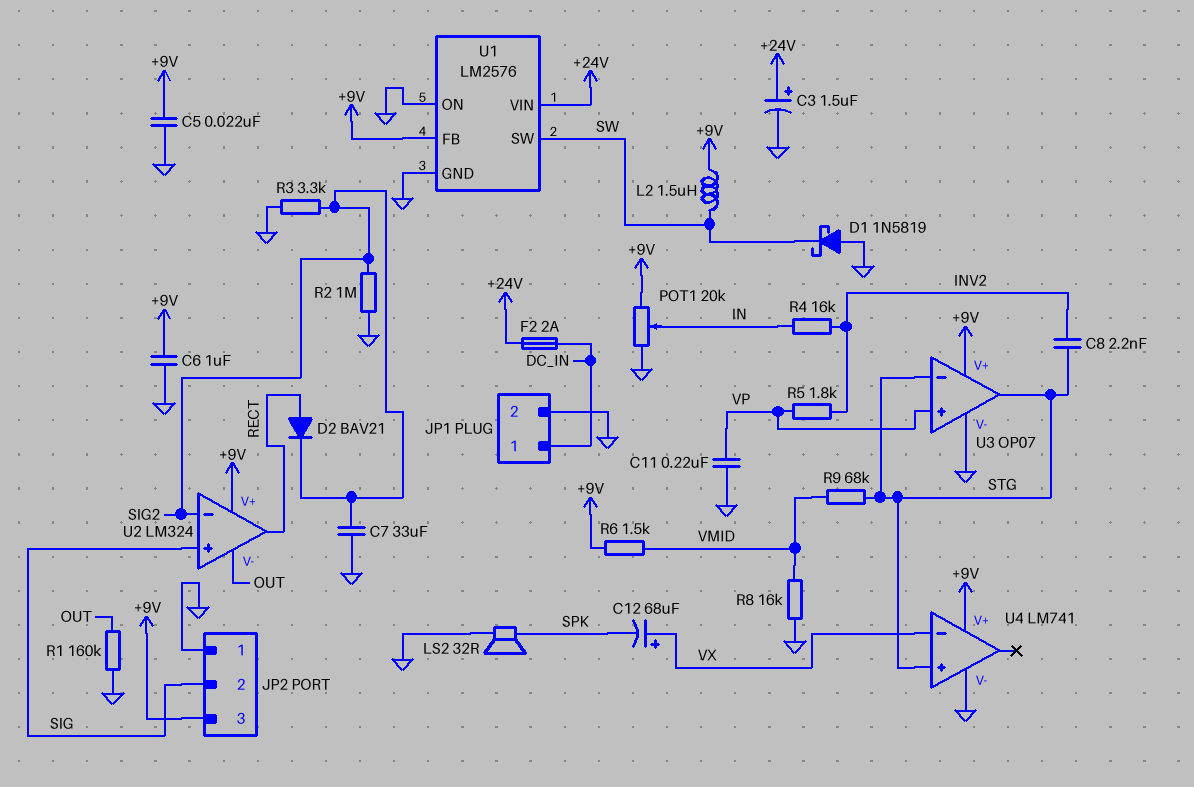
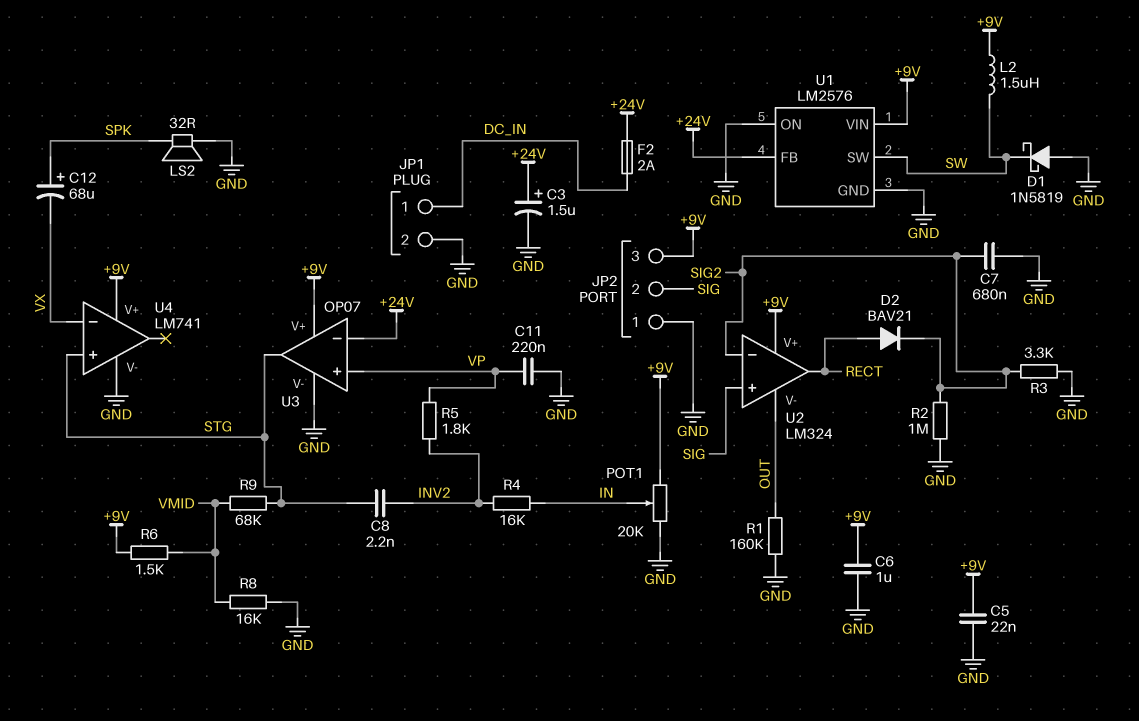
C7: 33uF (GND, SIG2) -> 680nF (GND, SIG2)
C12: 68uF (plus VX, minus SPK) -> 68uF (plus SPK, minus VX)
U1 pin FB: +9V -> +24V
U1 pin VIN: +24V -> +9V
U3 pin in-: STG -> +24V

